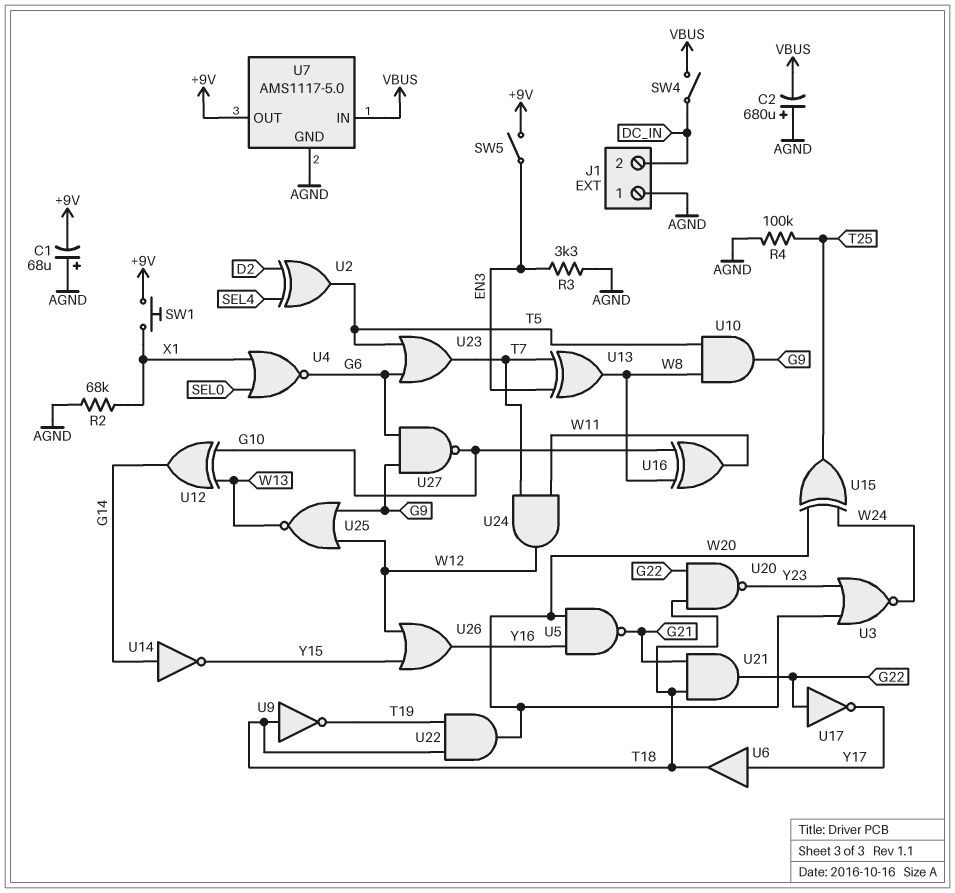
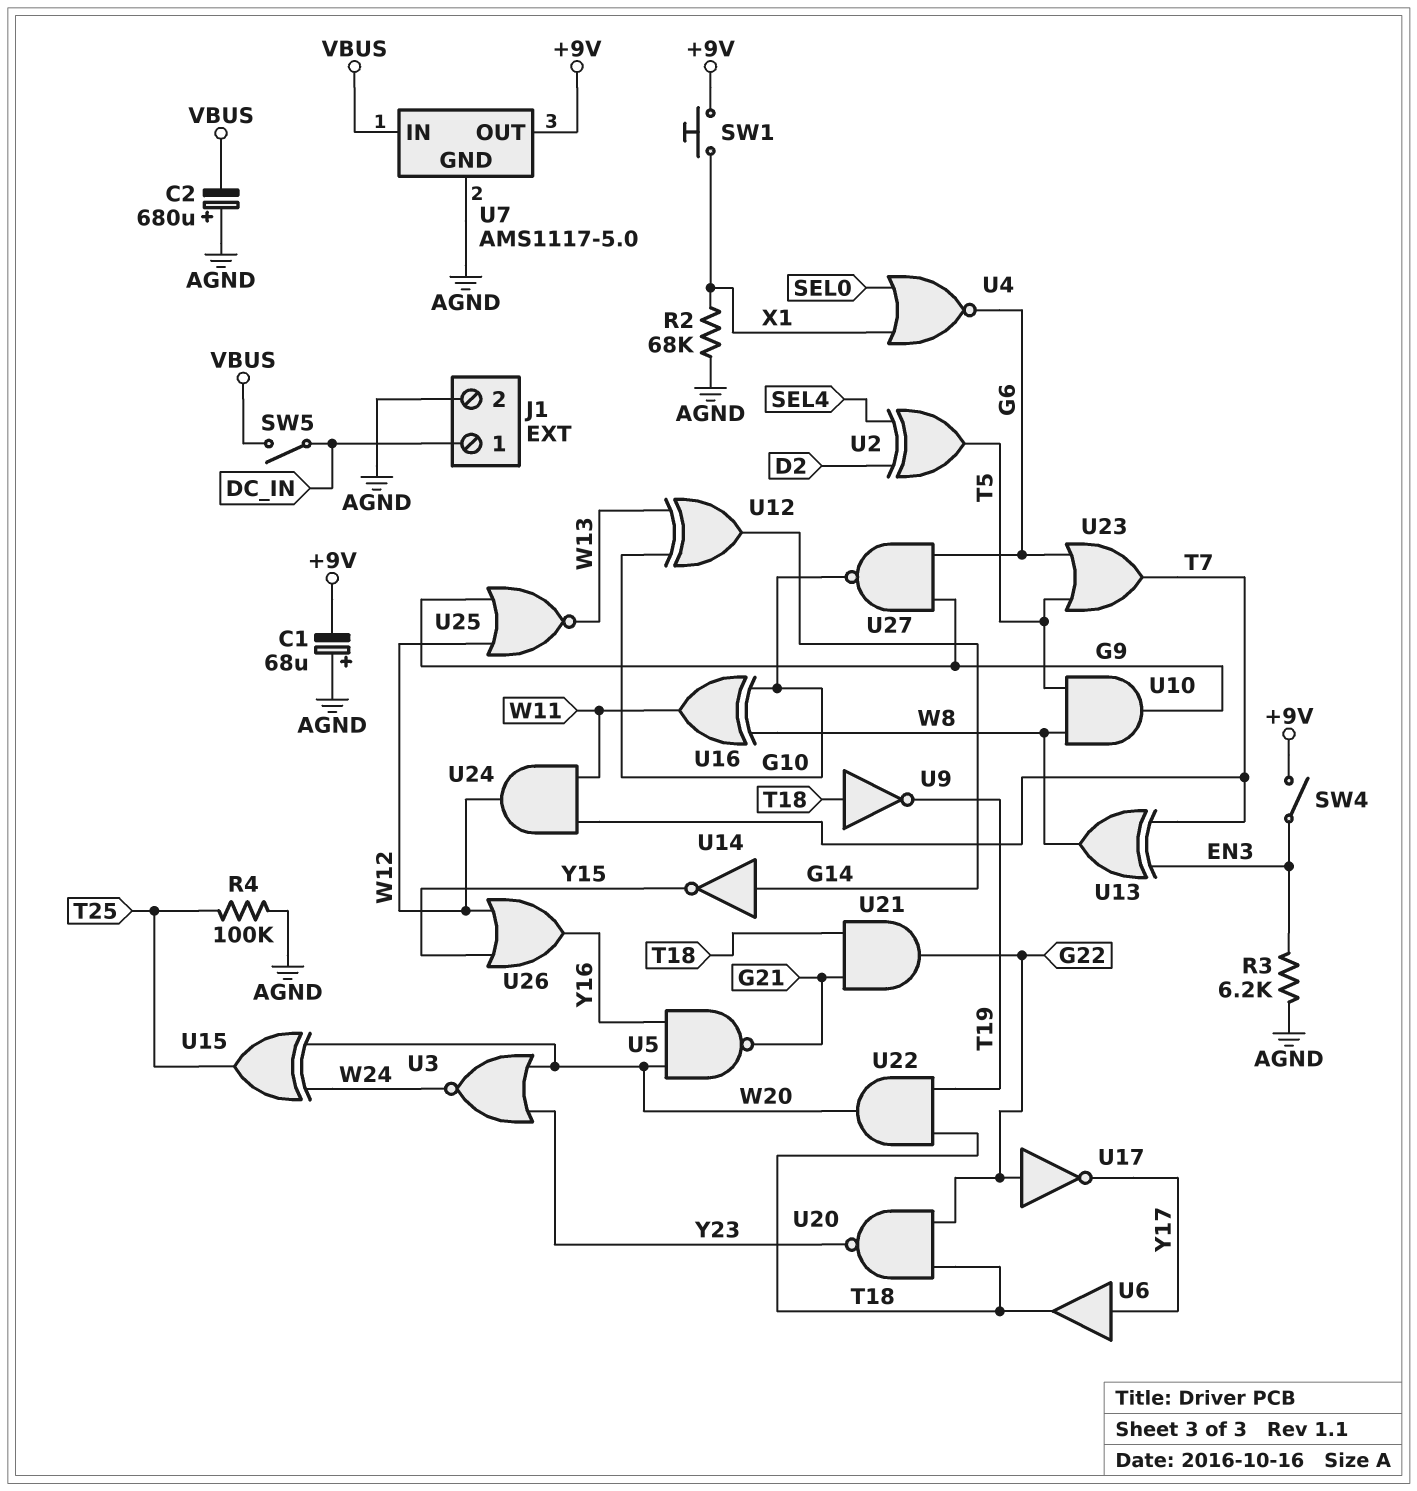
J1 pin 1: AGND -> DC_IN
J1 pin 2: DC_IN -> AGND
R3: 3.3k (AGND, EN3) -> 6.2k (AGND, EN3)
SW4: switch (DC_IN, VBUS) -> switch (+9V, EN3)
SW5: switch (+9V, EN3) -> switch (DC_IN, VBUS)

